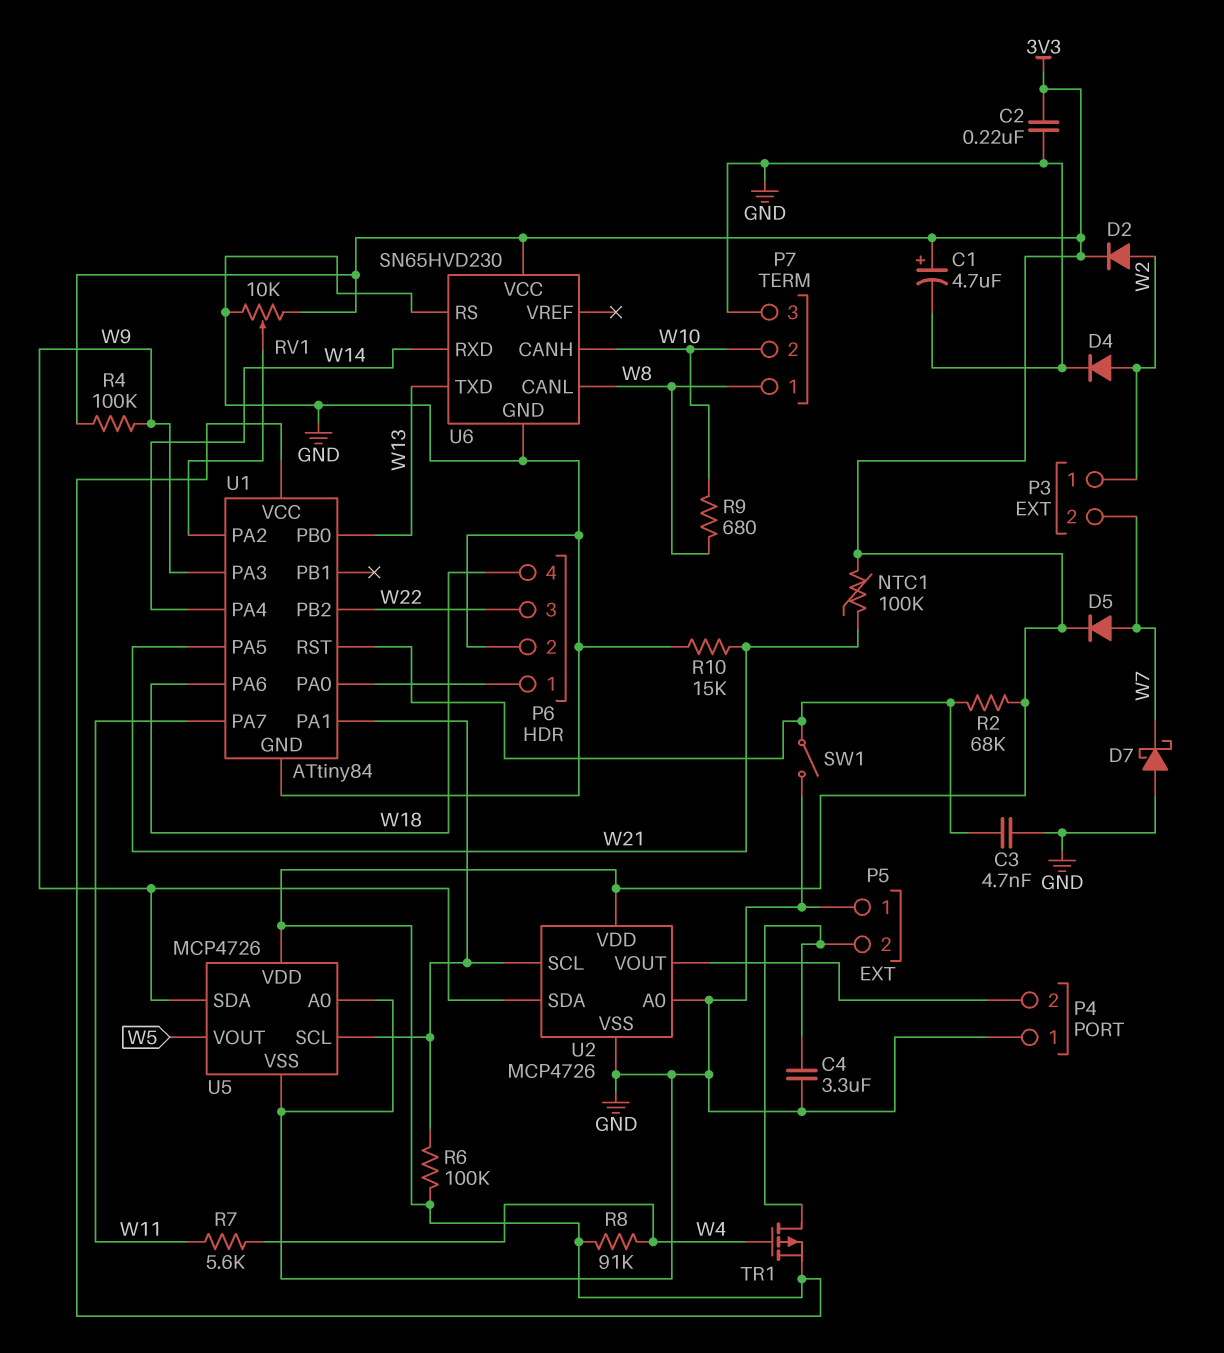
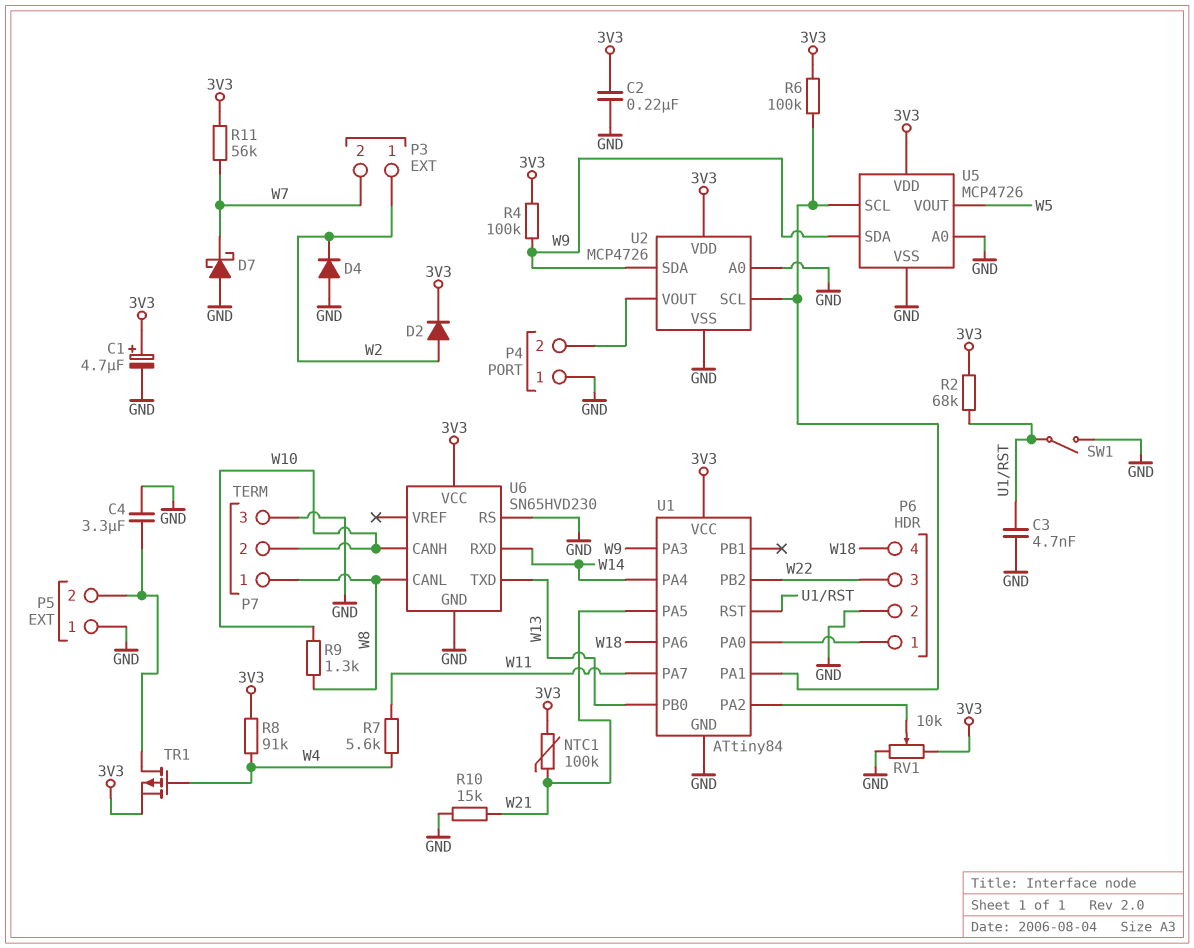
D4: diode (A W2, K GND) -> diode (A GND, K W2)
D5: diode (A W7, K 3V3) -> none
R9: 680 (W8, W10) -> 1.3k (W8, W10)
R11: none -> 56k (3V3, W7)

